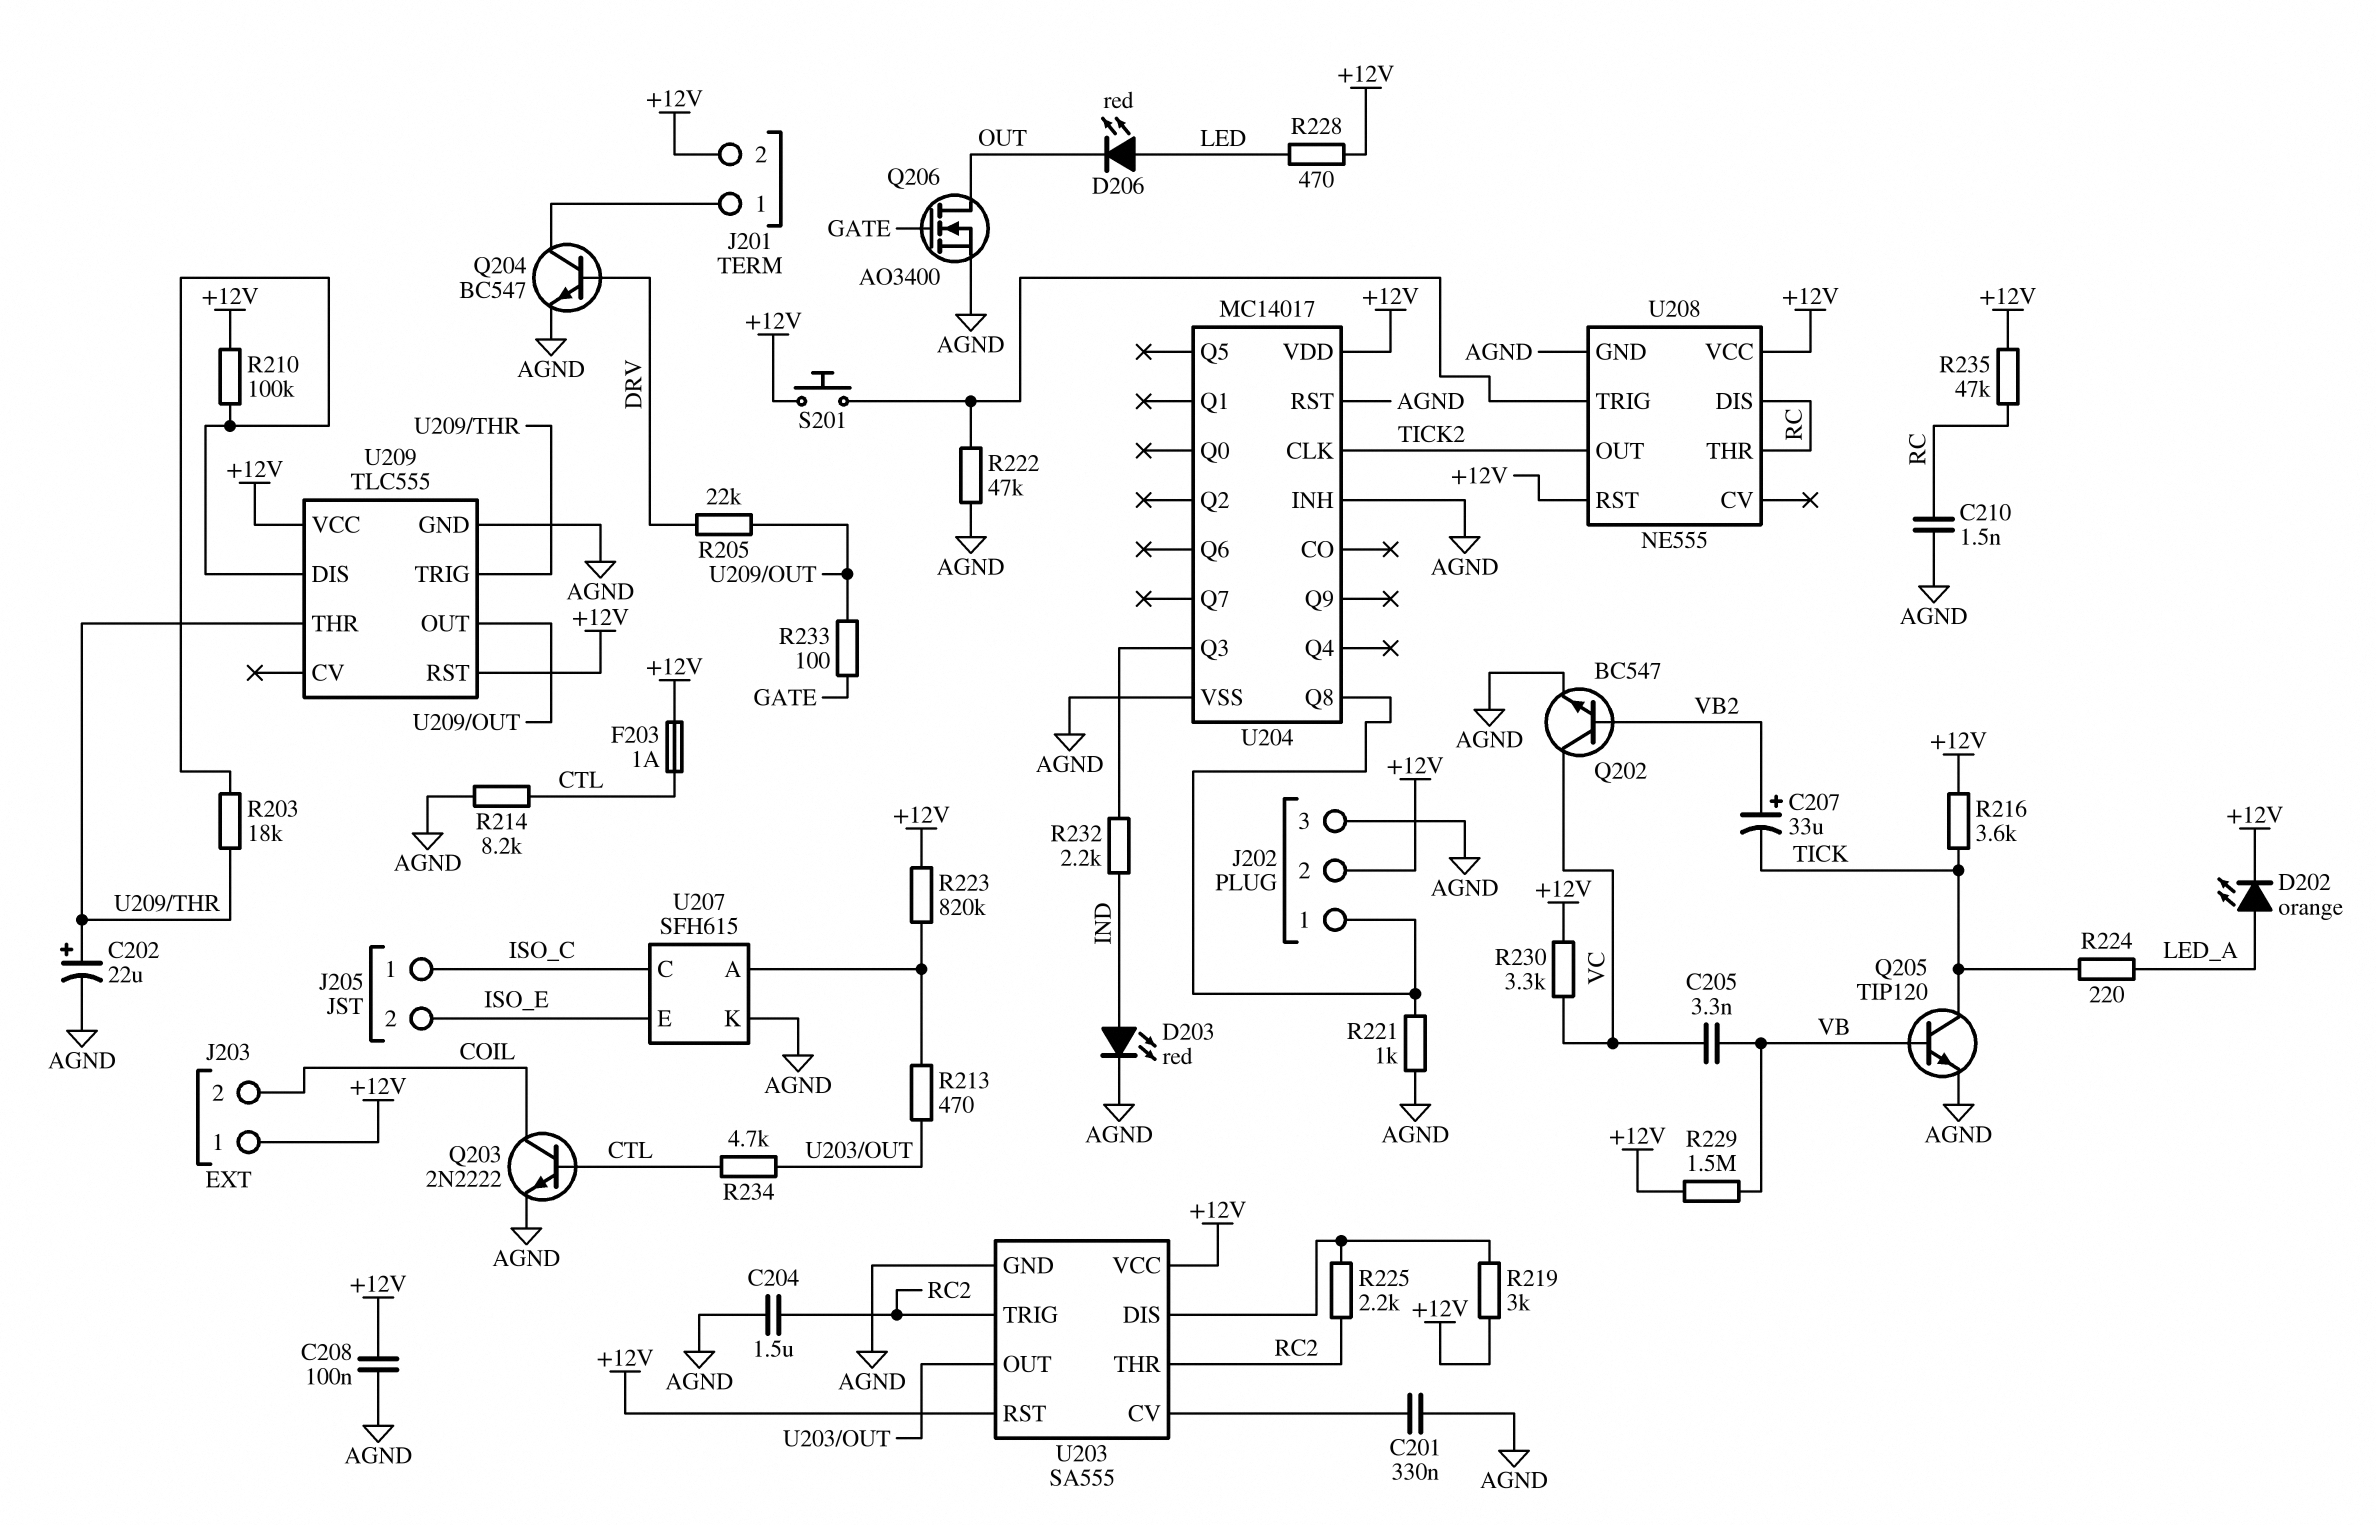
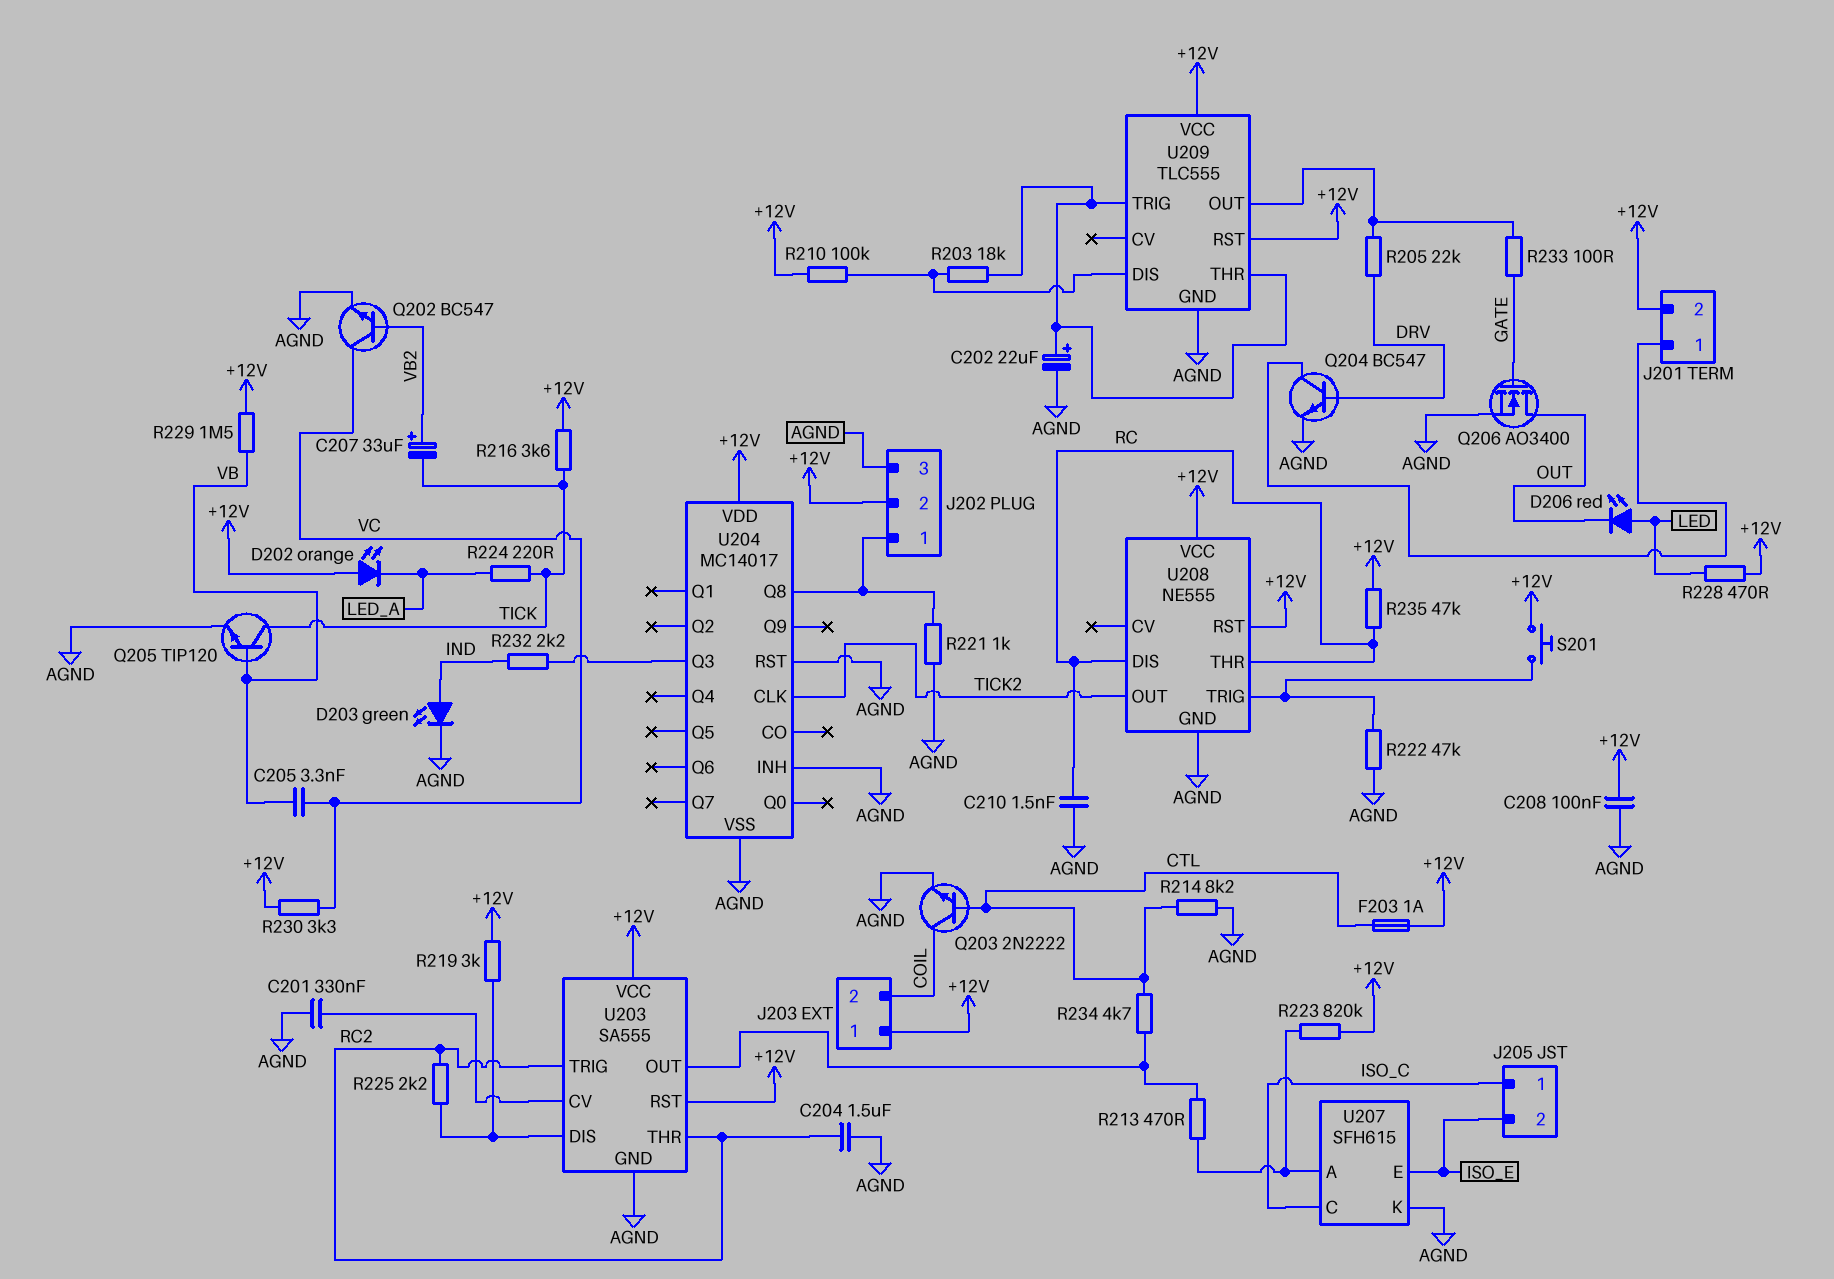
D202: LED orange (A LED_A, K +12V) -> LED orange (A +12V, K LED_A)
D203: LED red (A IND, K AGND) -> LED green (A IND, K AGND)

